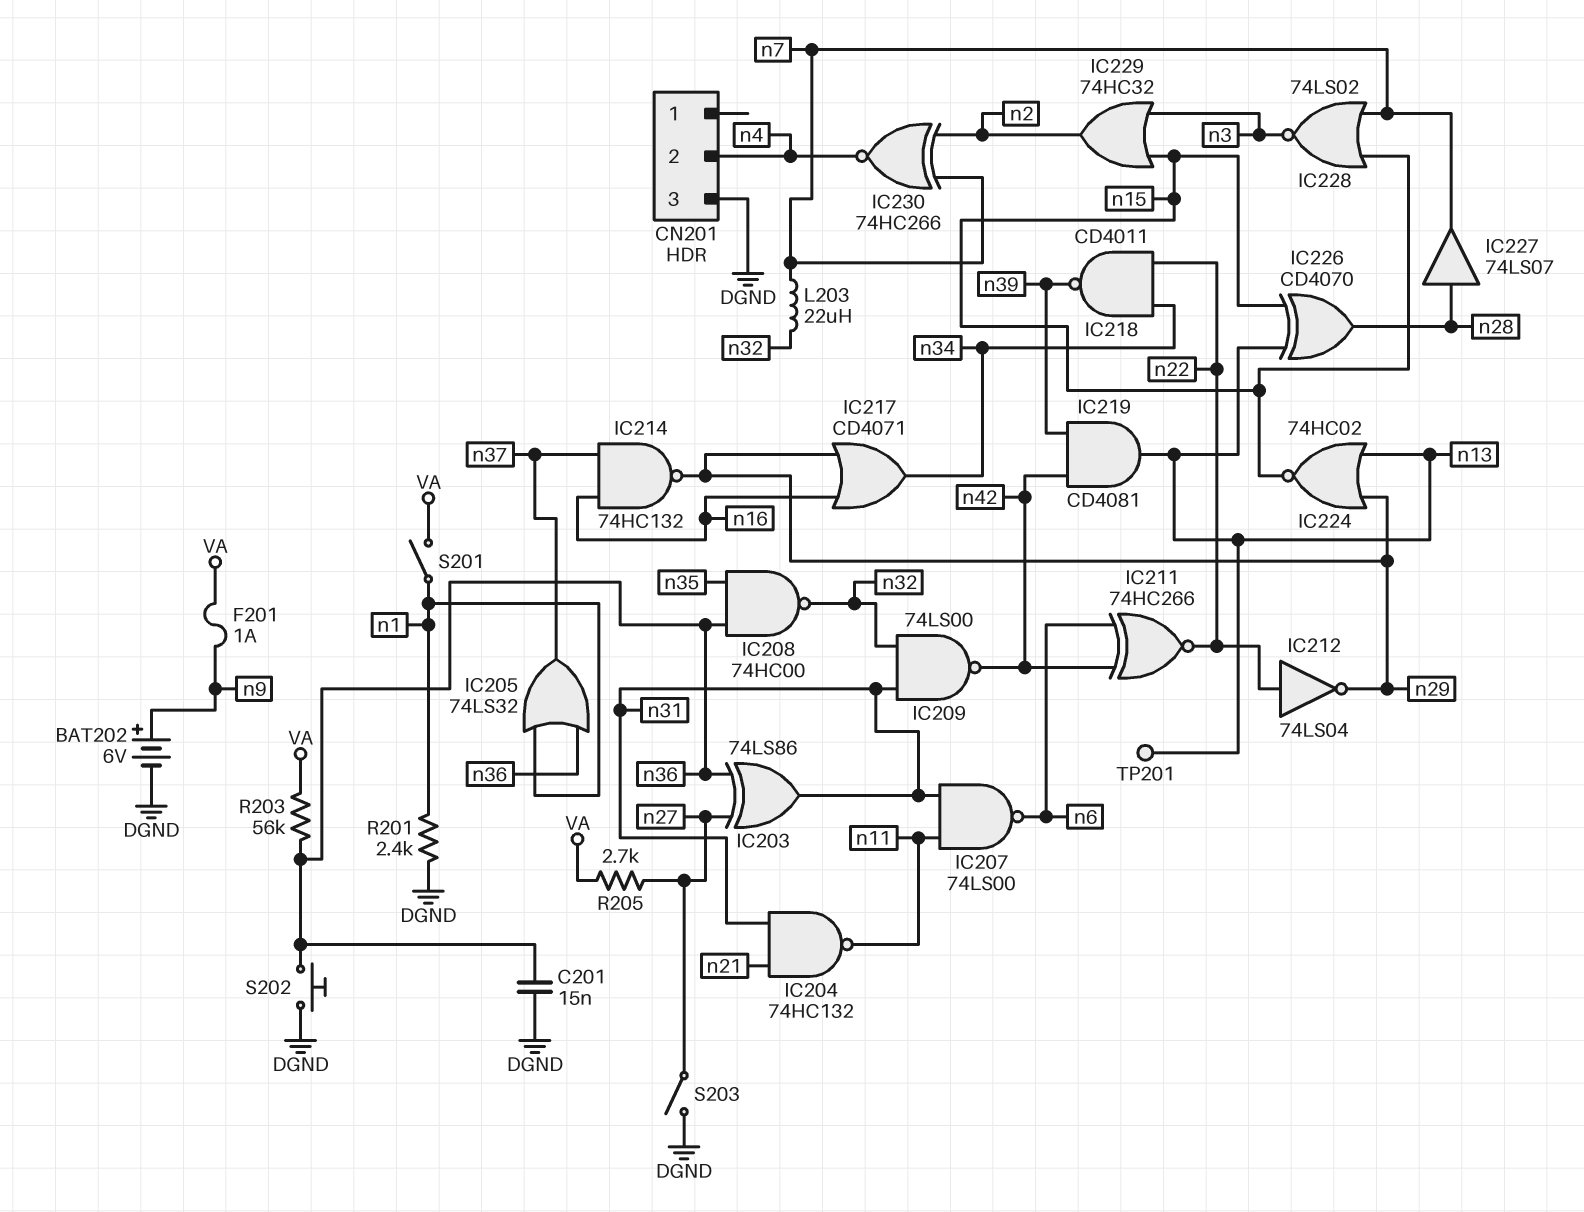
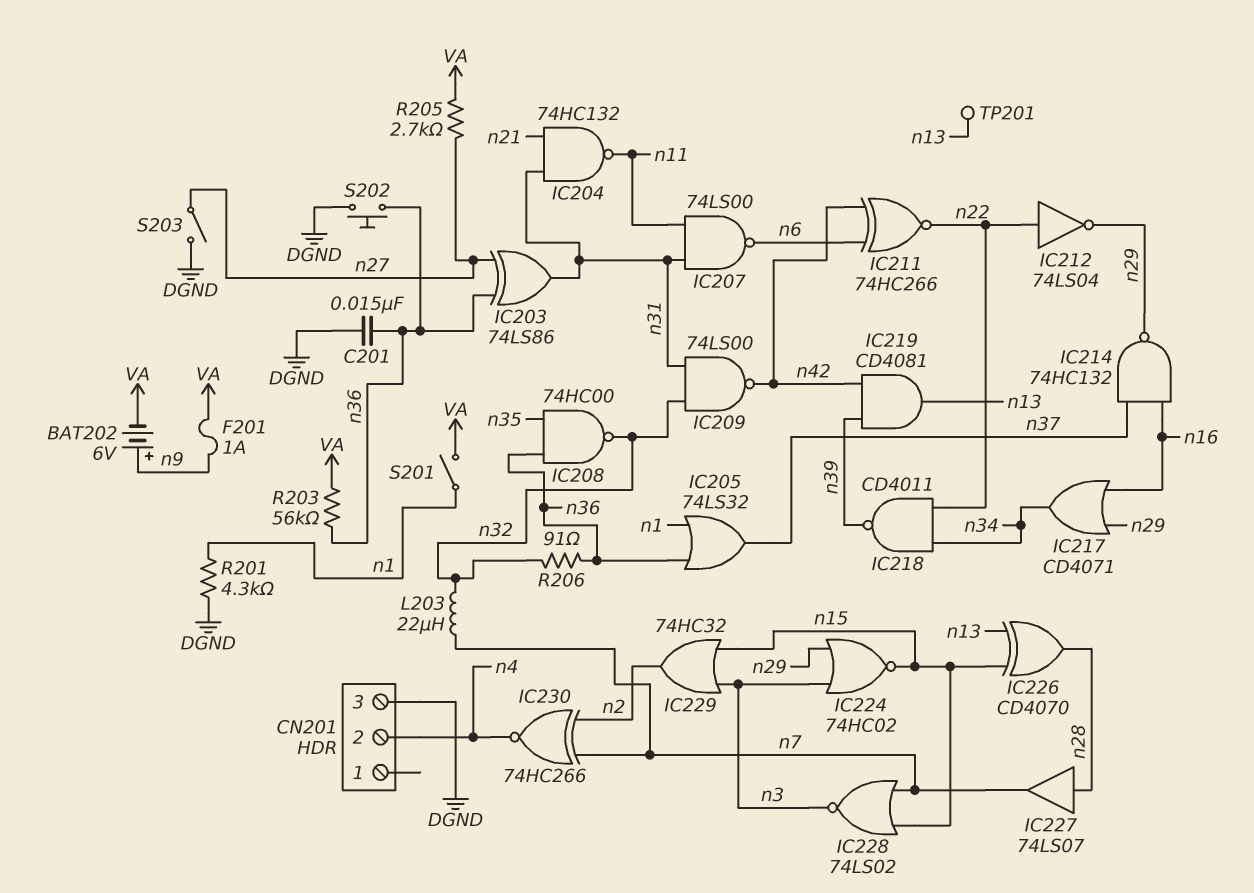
BAT202: 6V (plus n9, minus DGND) -> 6V (plus n9, minus VA)
IC224: NOR 74HC02 (in n13, in n29, out n15) -> NOR 74HC02 (in n3, in n29, out n15)
R201: 2.4k (DGND, n1) -> 4.3k (DGND, n1)
R206: none -> 91 (n32, n36)

